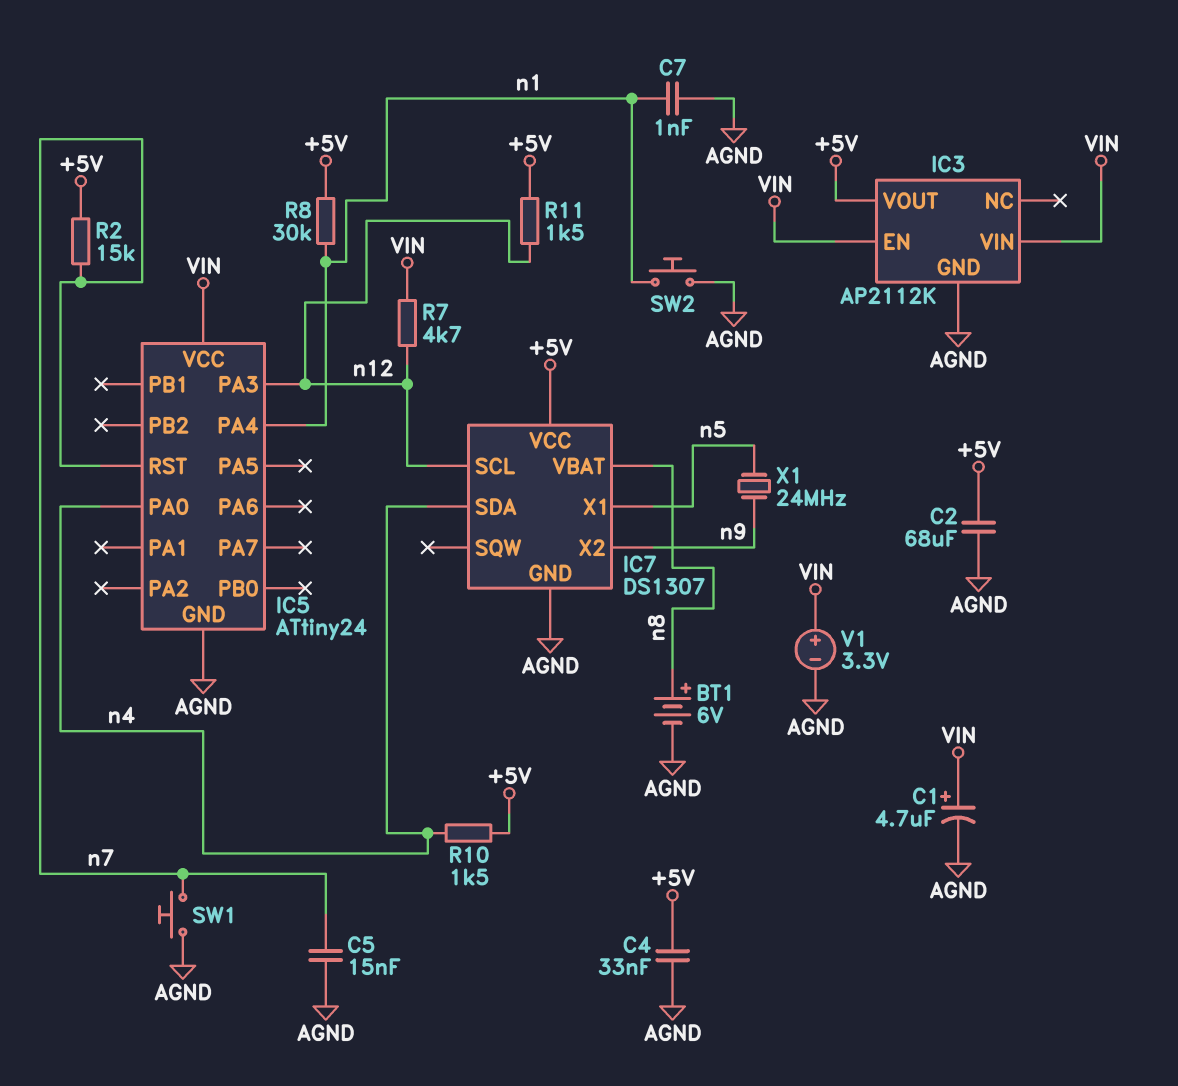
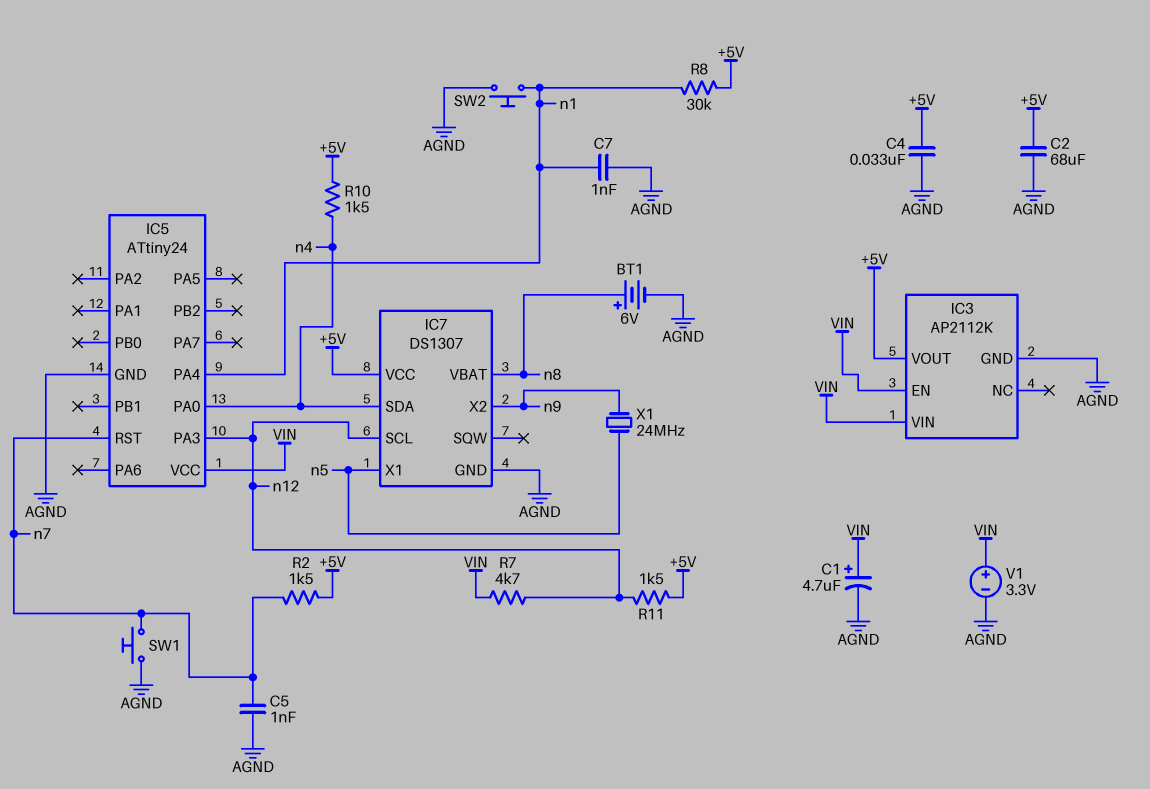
C5: 15nF (AGND, n7) -> 1nF (AGND, n7)
R2: 15k (+5V, n7) -> 1.5k (+5V, n7)

